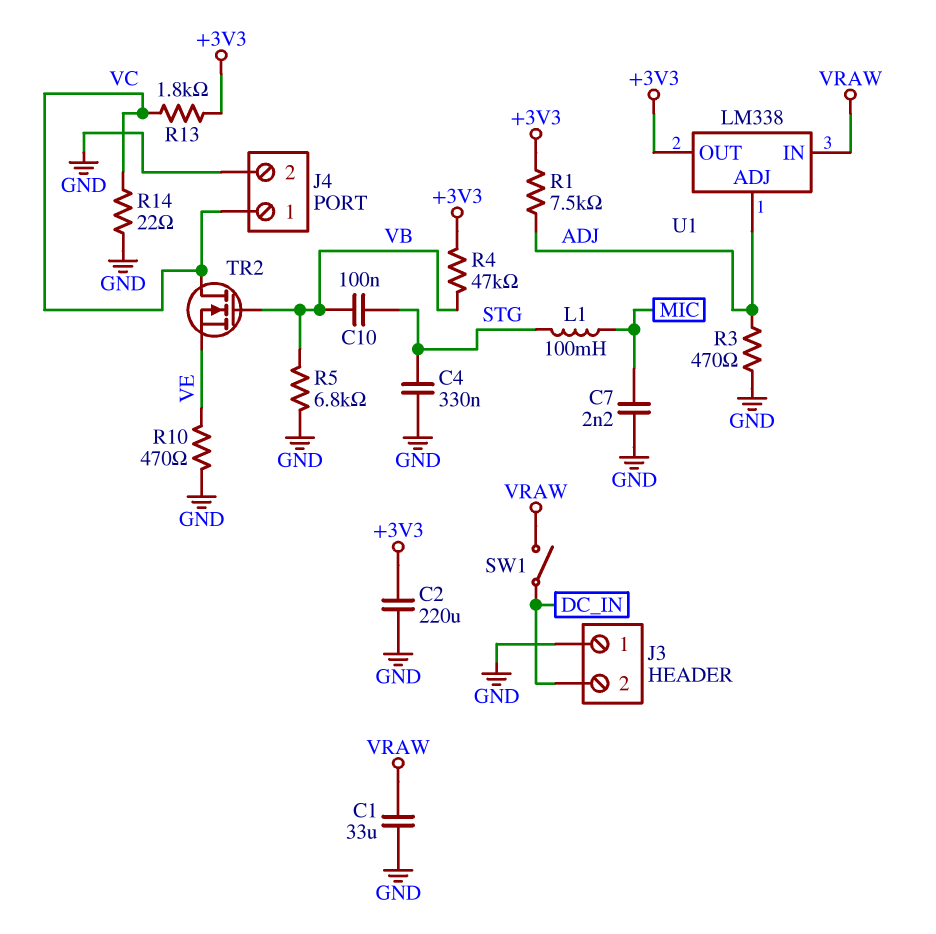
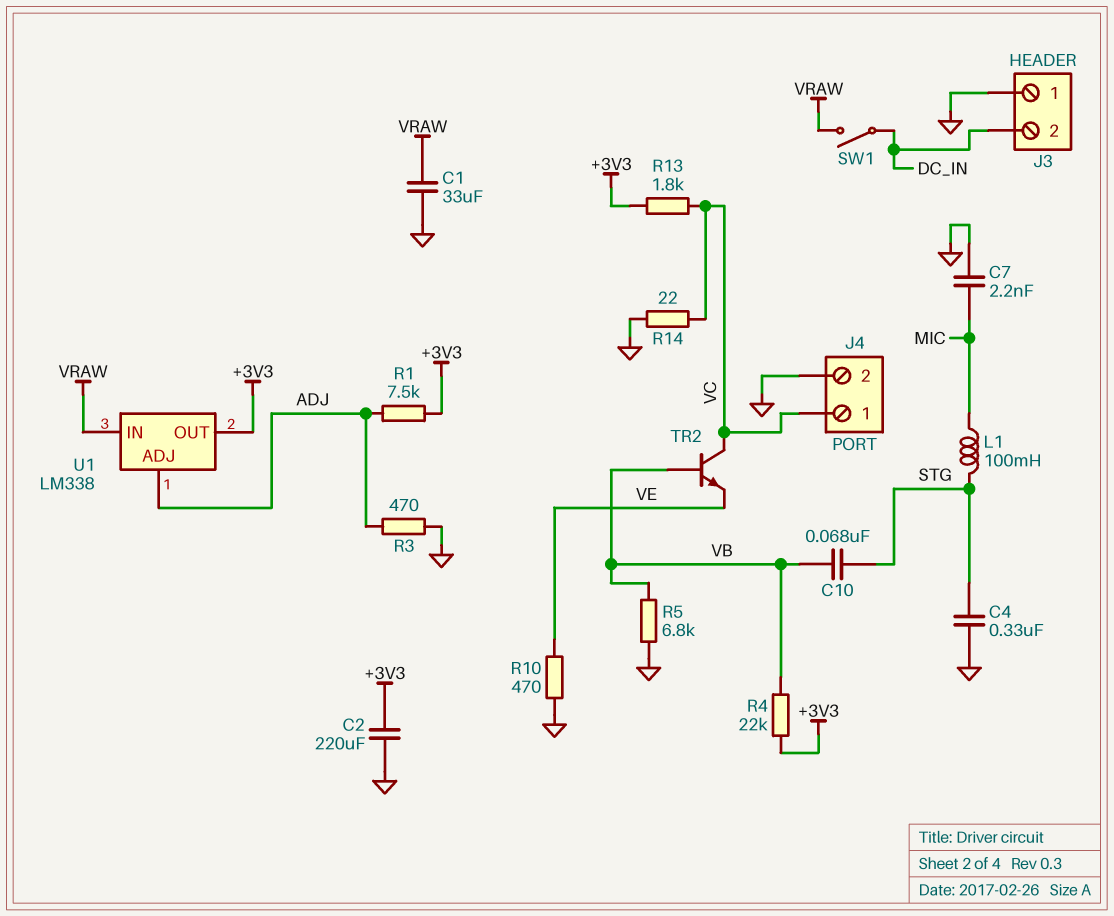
C10: 100nF (STG, VB) -> 68nF (STG, VB)
R4: 47k (+3V3, VB) -> 22k (+3V3, VB)
TR2: NMOS (G VB, D VC, S VE) -> NPN (B VB, C VC, E VE)

